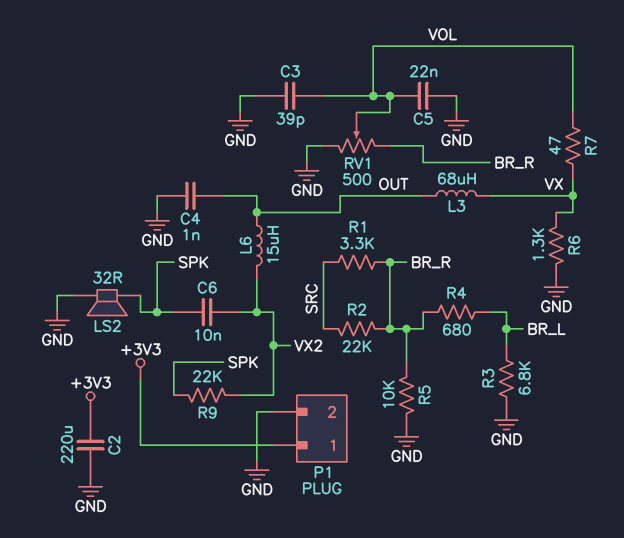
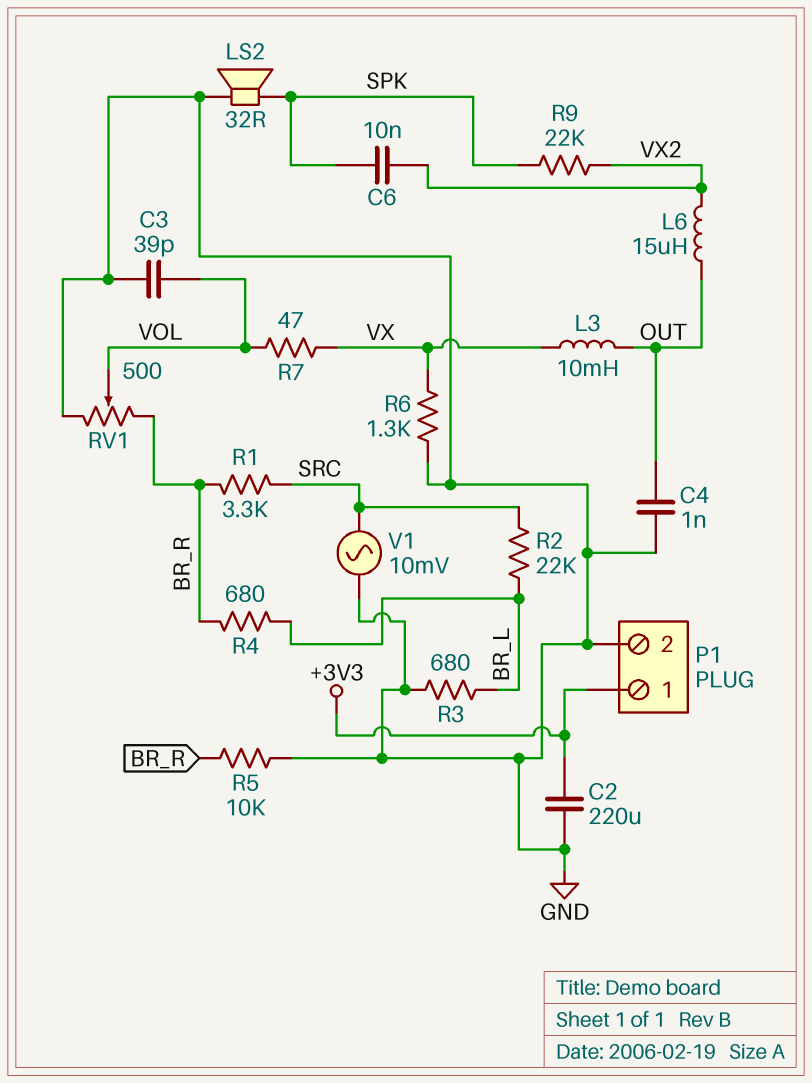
C5: 22nF (GND, VOL) -> none
L3: 68uH (OUT, VX) -> 10mH (OUT, VX)
R2: 22k (BR_R, SRC) -> 22k (BR_L, SRC)
R3: 6.8k (BR_L, GND) -> 680 (BR_L, GND)
V1: none -> AC 10mV (GND, SRC)

